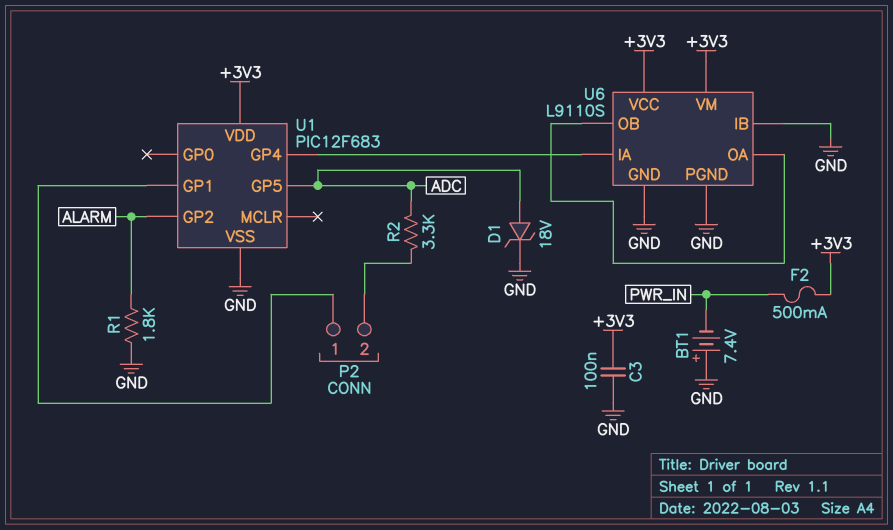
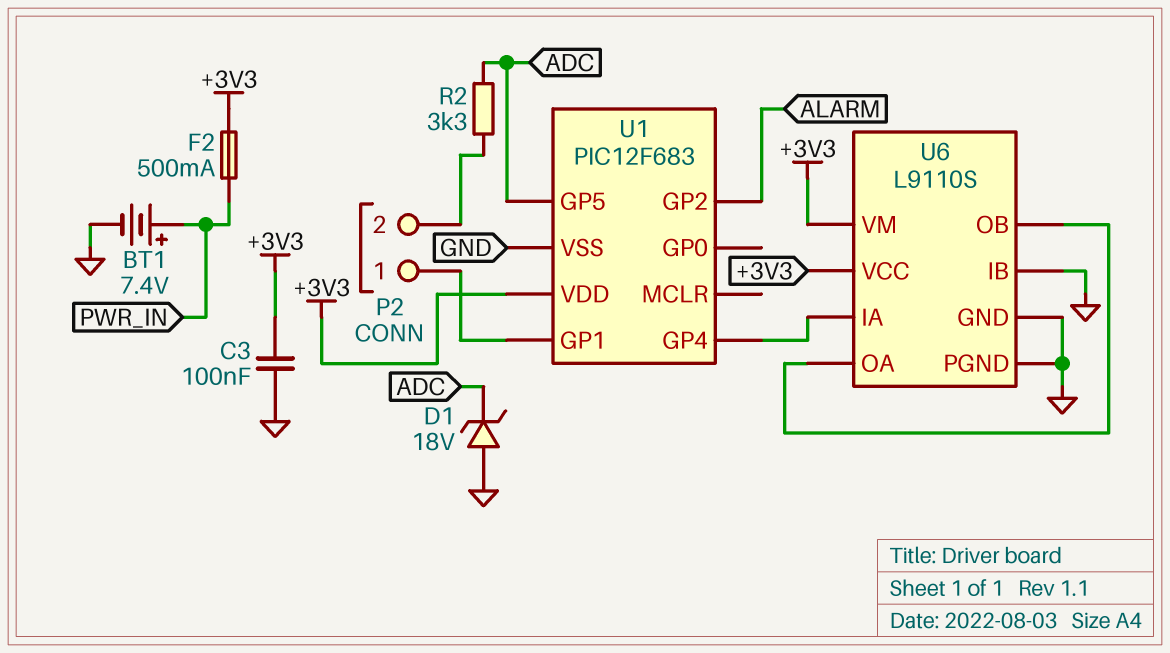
BT1: 7.4V (plus GND, minus PWR_IN) -> 7.4V (plus PWR_IN, minus GND)
D1: zener 18V (A ADC, K GND) -> zener 18V (A GND, K ADC)
R1: 1.8k (ALARM, GND) -> none

